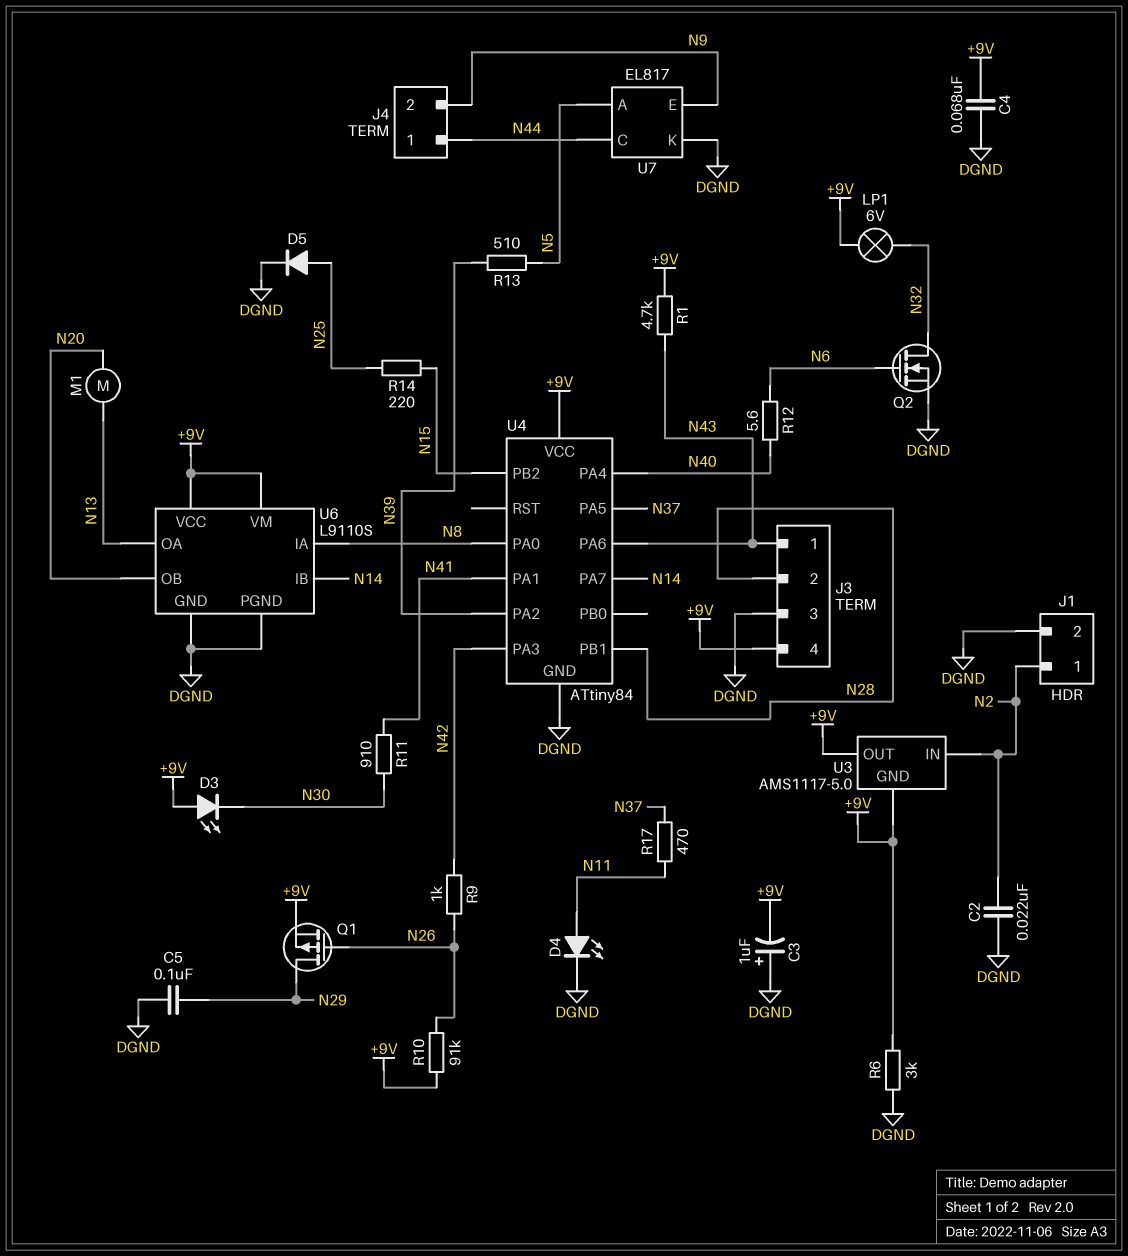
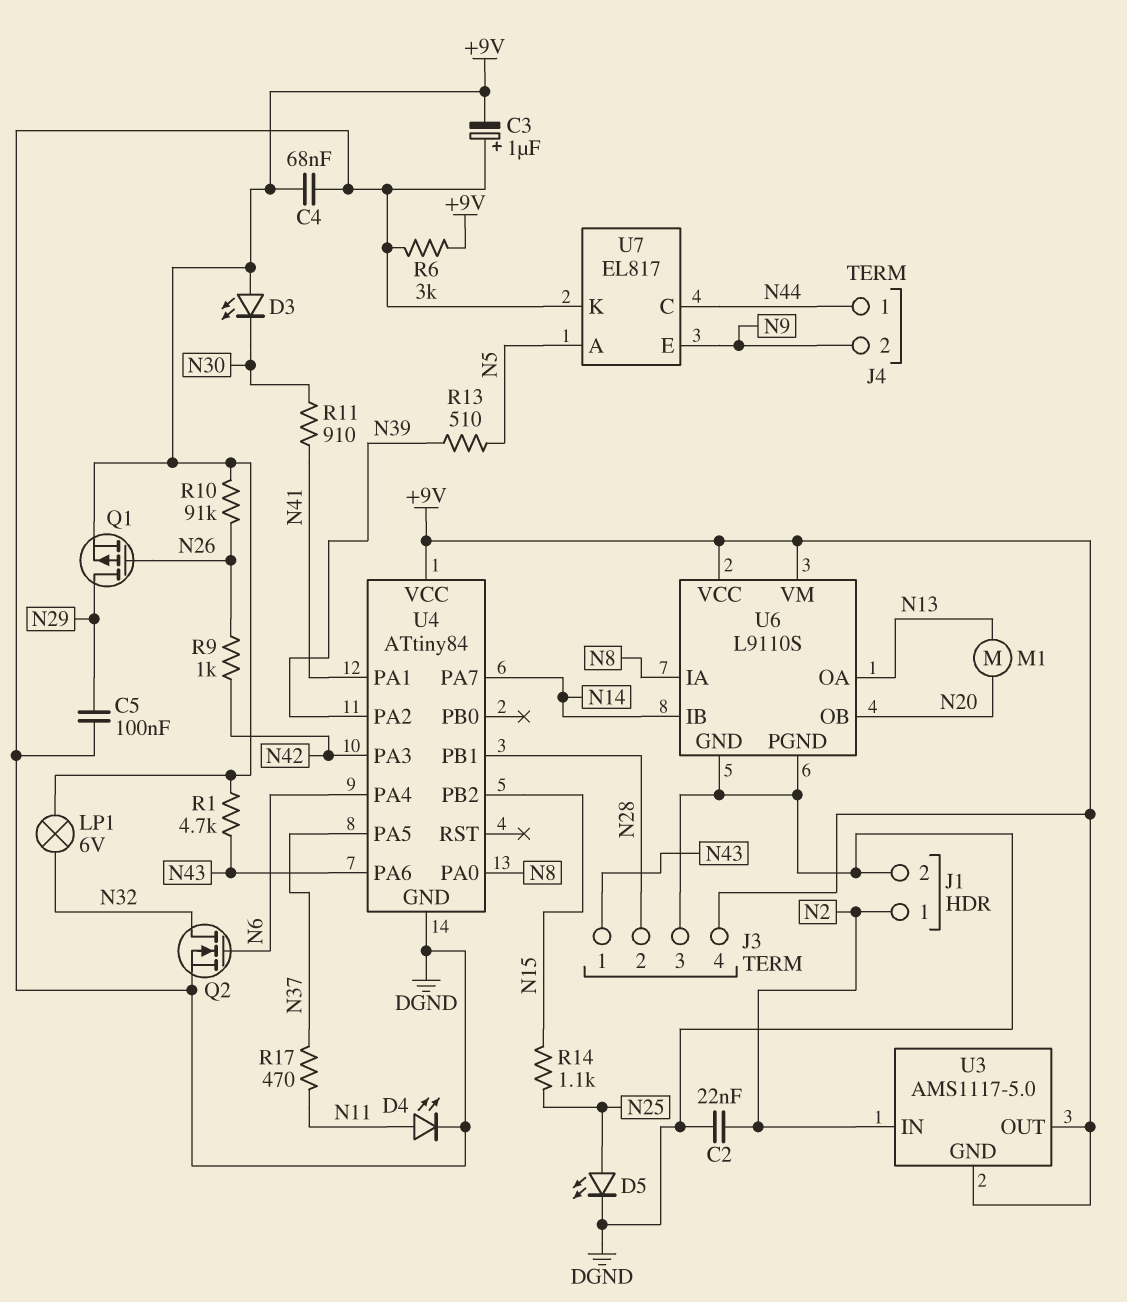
D5: diode (A N25, K DGND) -> LED (A N25, K DGND)
R12: 5.6 (N6, N40) -> none
R14: 220 (N15, N25) -> 1.1k (N15, N25)
U4 pin PA4: N40 -> N6

